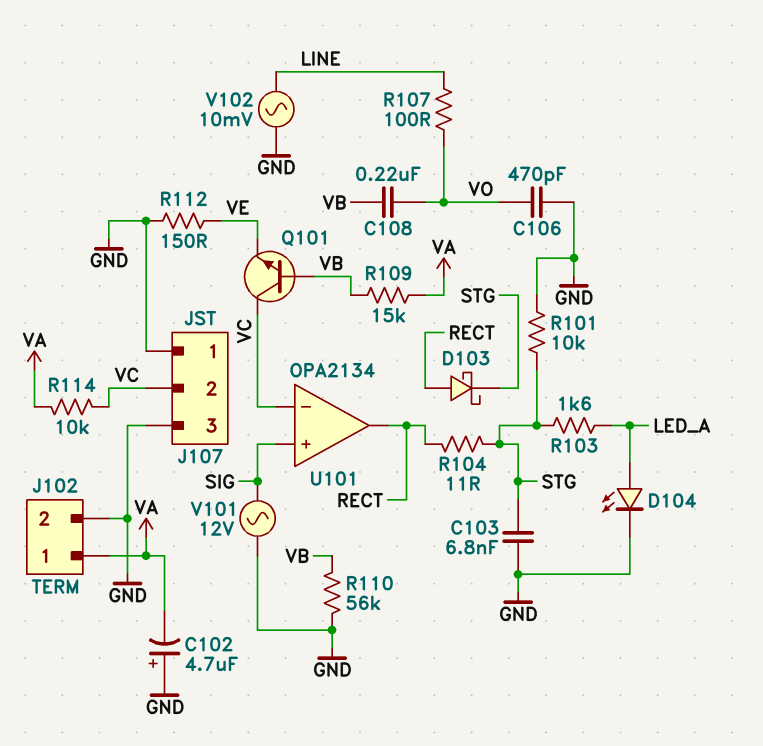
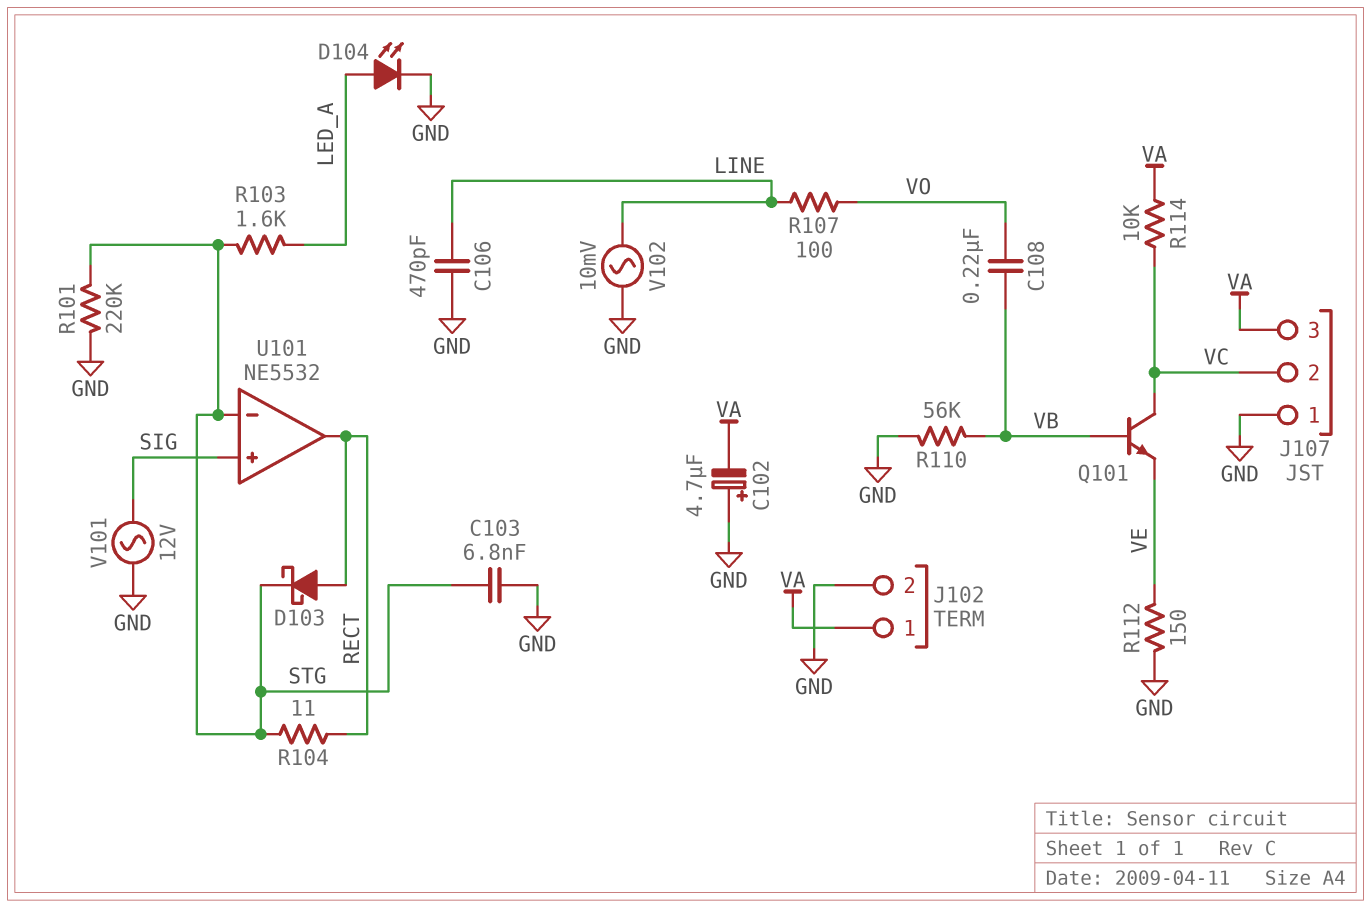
C106: 470pF (GND, VO) -> 470pF (GND, LINE)
J107 pin 3: GND -> VA
R101: 10k (GND, STG) -> 220k (GND, STG)
R109: 15k (VA, VB) -> none
U101: OPA2134 -> NE5532
U101 pin in-: VC -> STG

